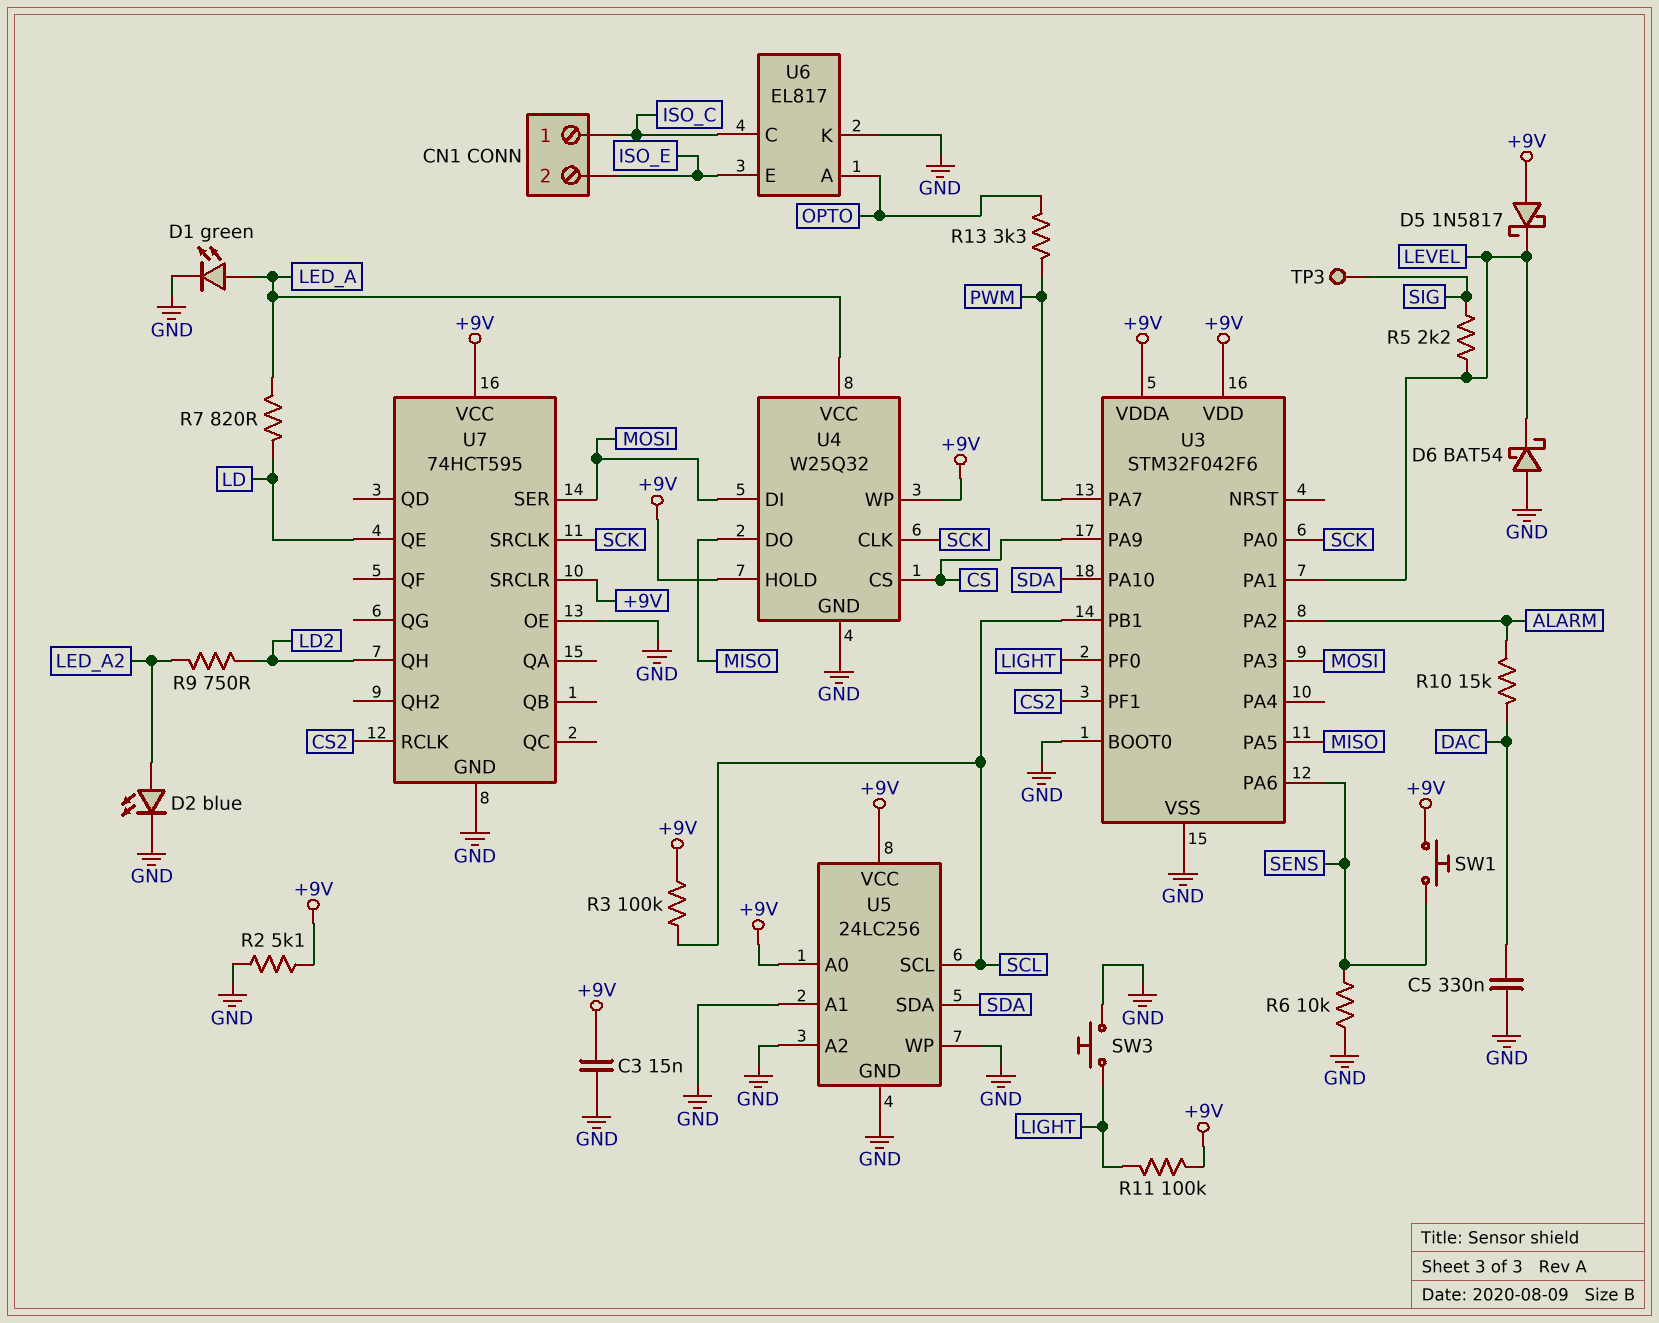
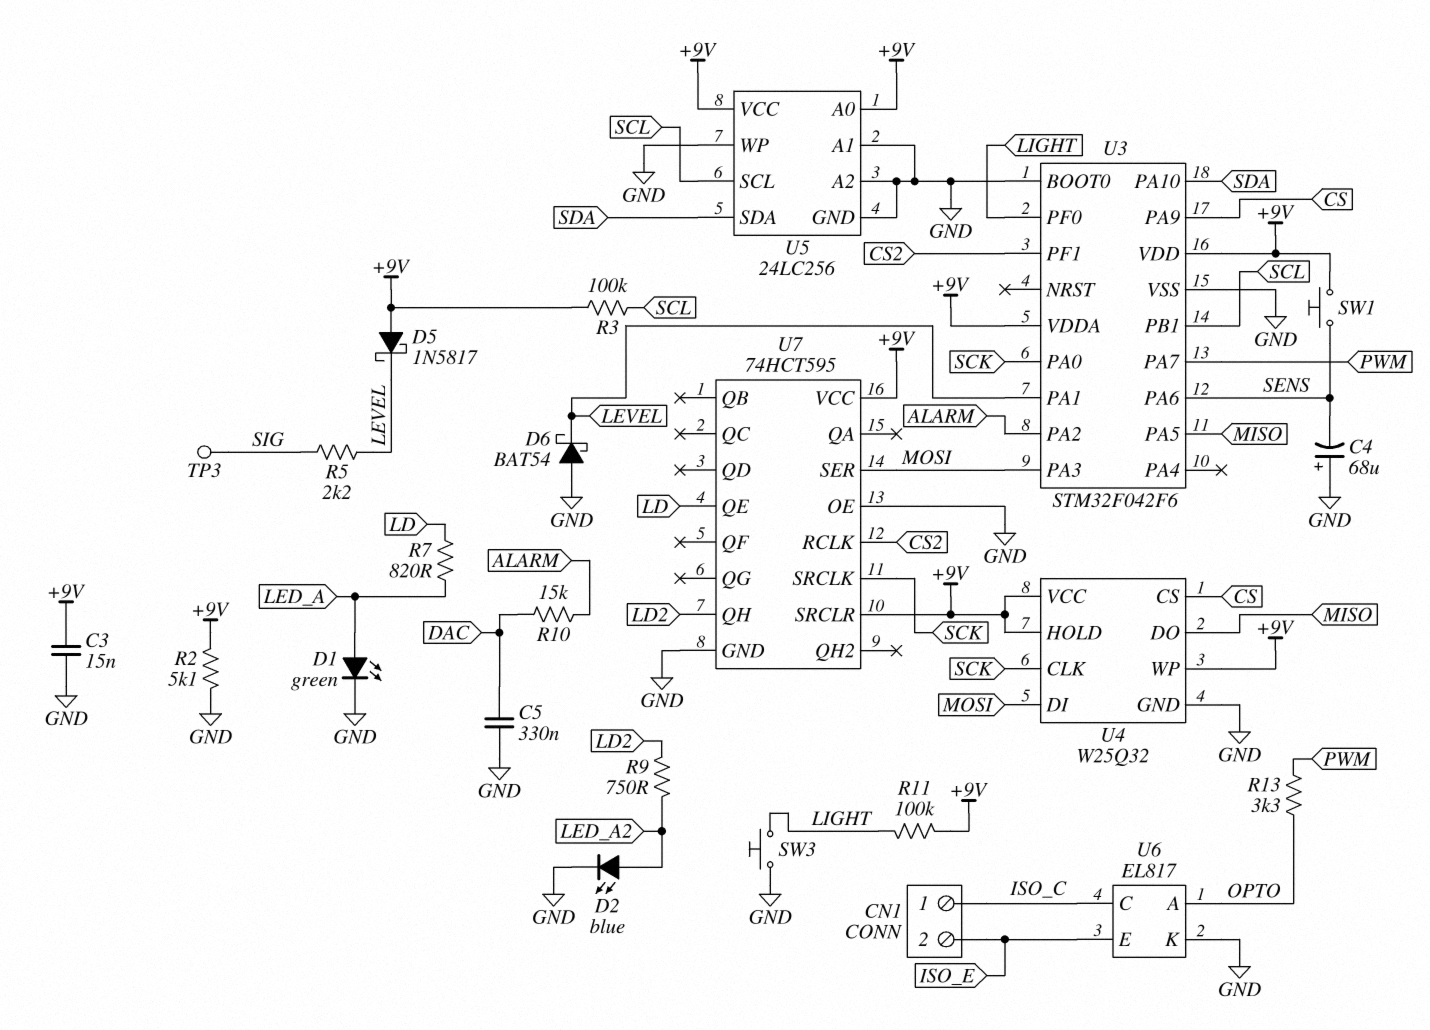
C4: none -> 68uF (plus GND, minus SENS)
R6: 10k (GND, SENS) -> none
U4 pin VCC: LED_A -> +9V

